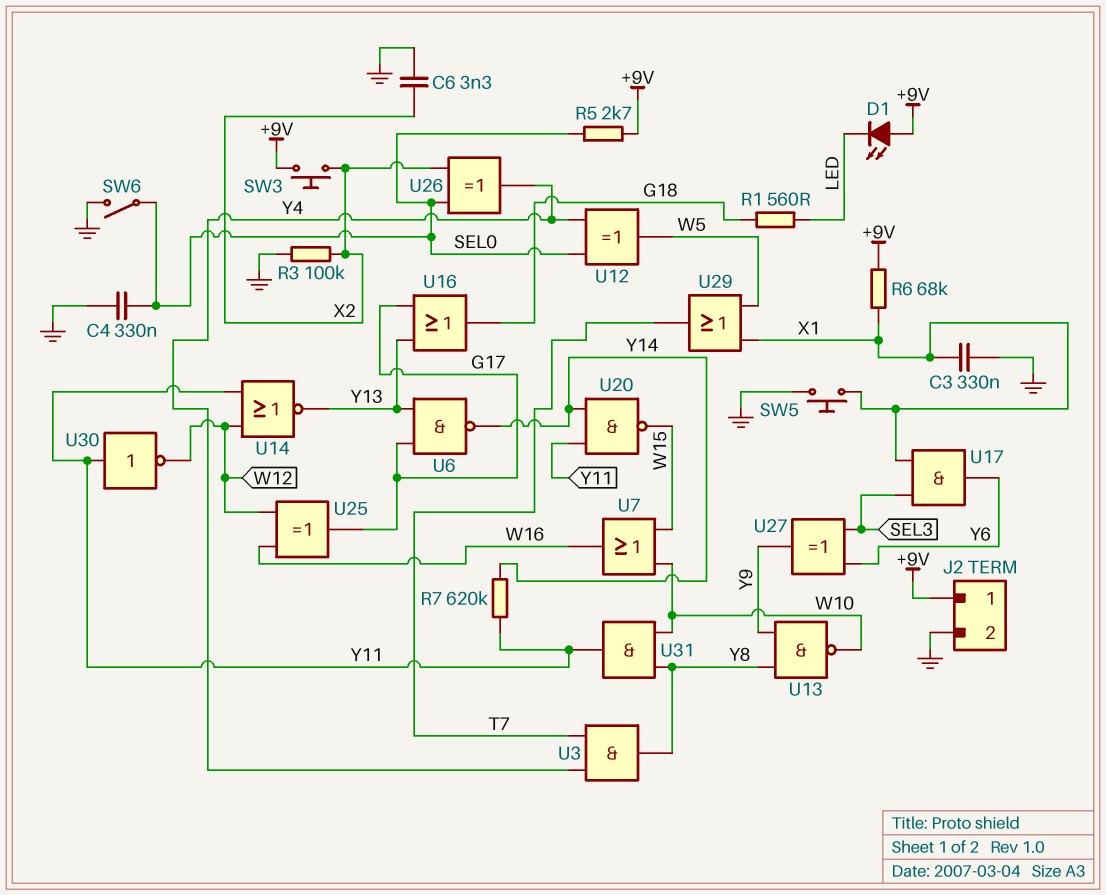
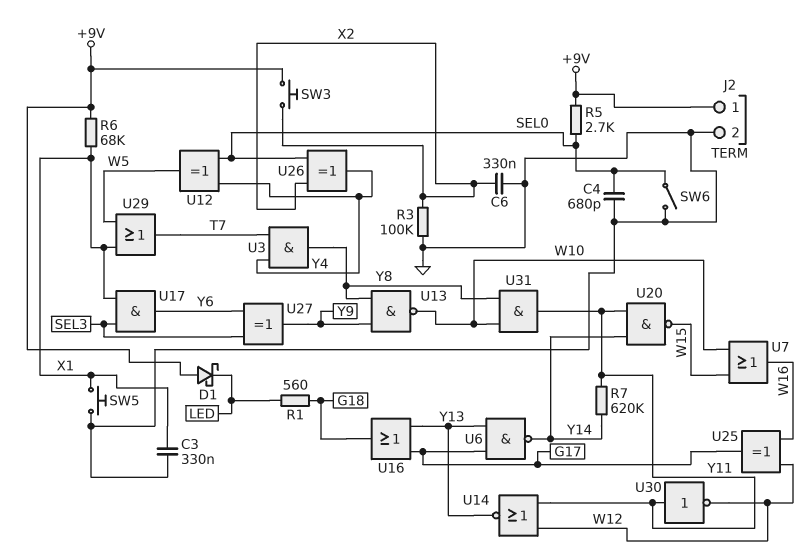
C4: 330nF (GND, SEL0) -> 680pF (GND, SEL0)
C6: 3.3nF (GND, X2) -> 330nF (GND, X2)
D1: LED (A +9V, K LED) -> schottky (A +9V, K LED)

